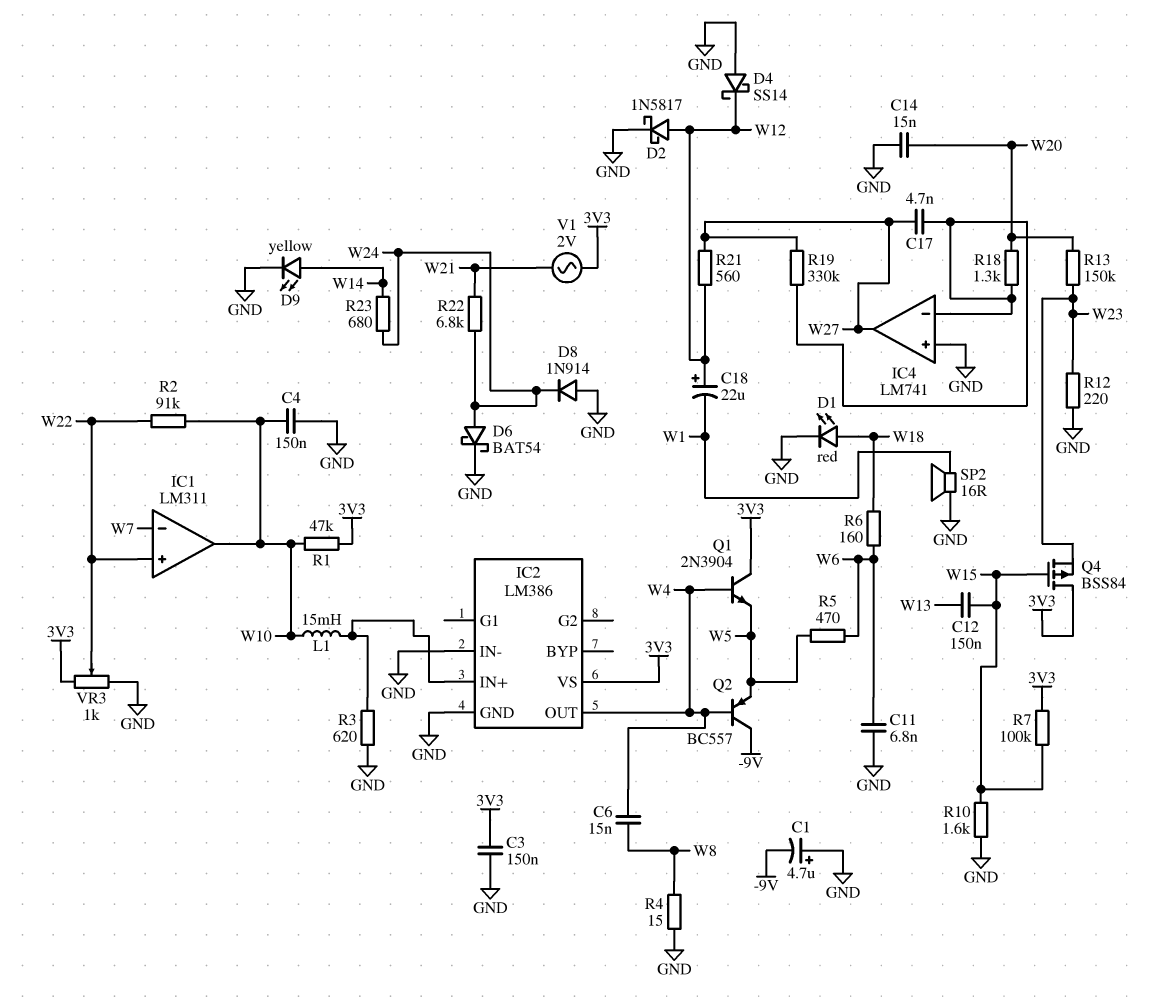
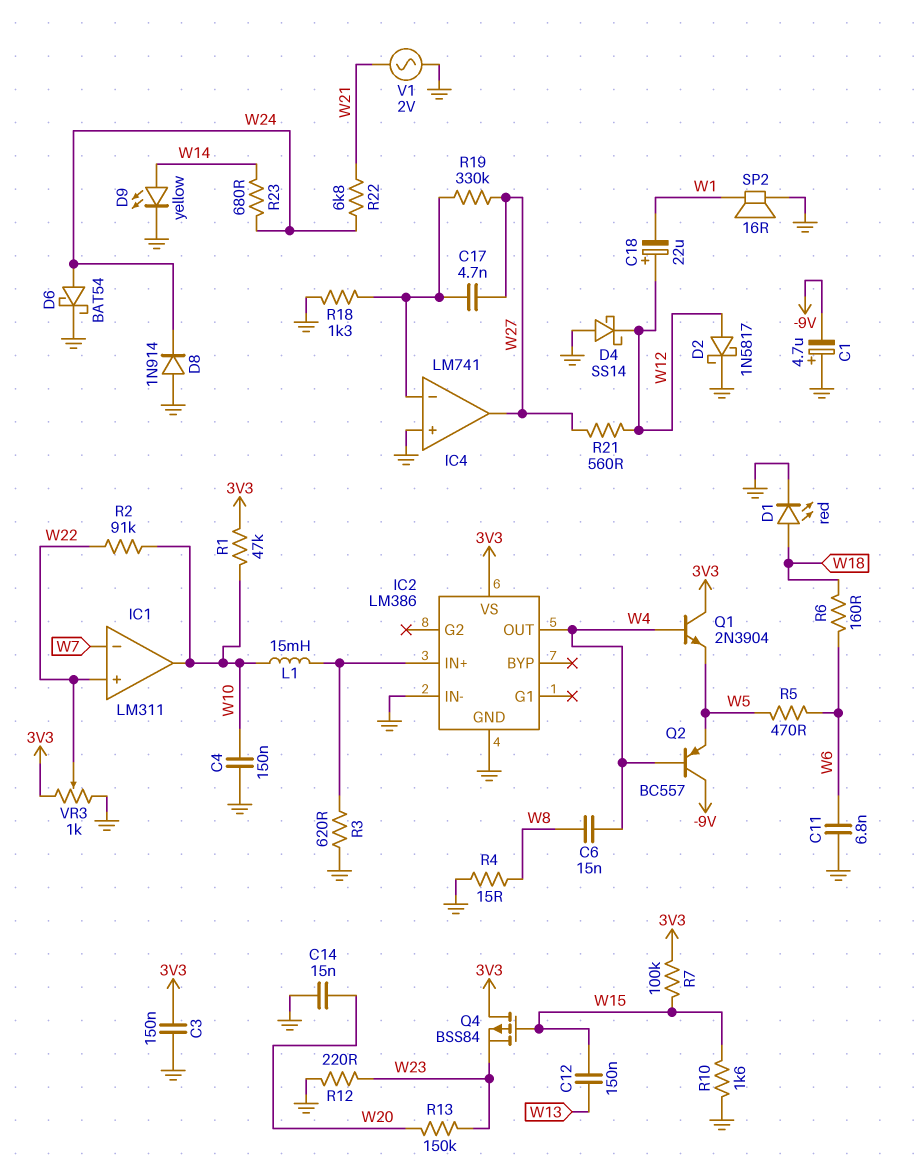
R18: 1.3k (IC4/in-, W20) -> 1.3k (GND, IC4/in-)
V1: AC 2V (3V3, W21) -> AC 2V (GND, W21)

